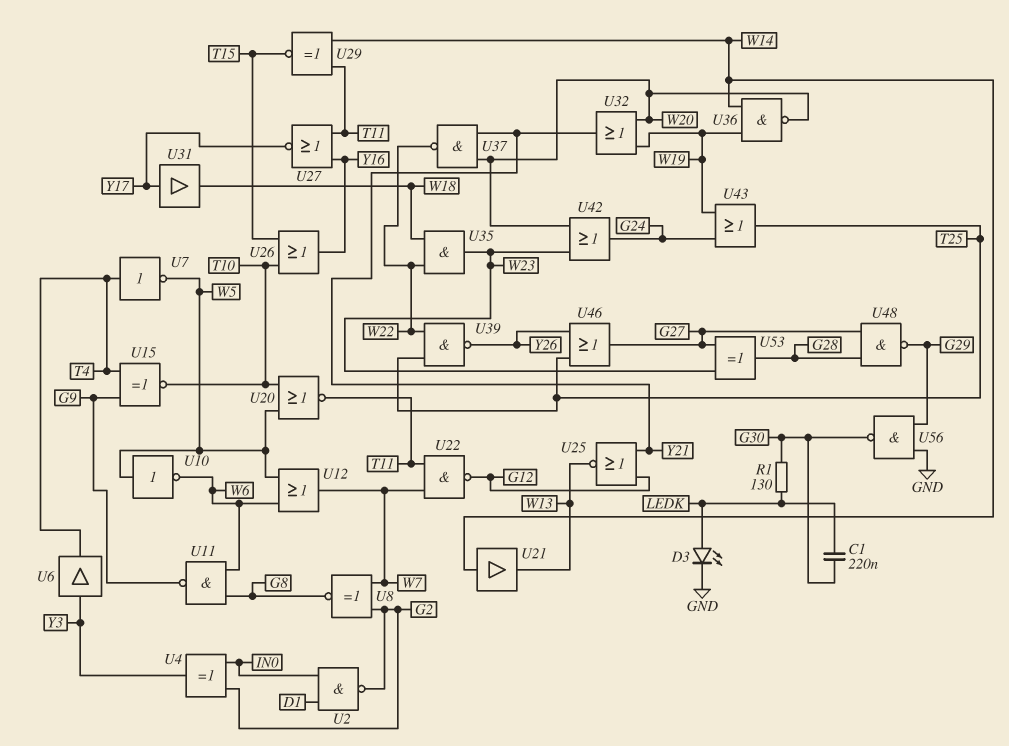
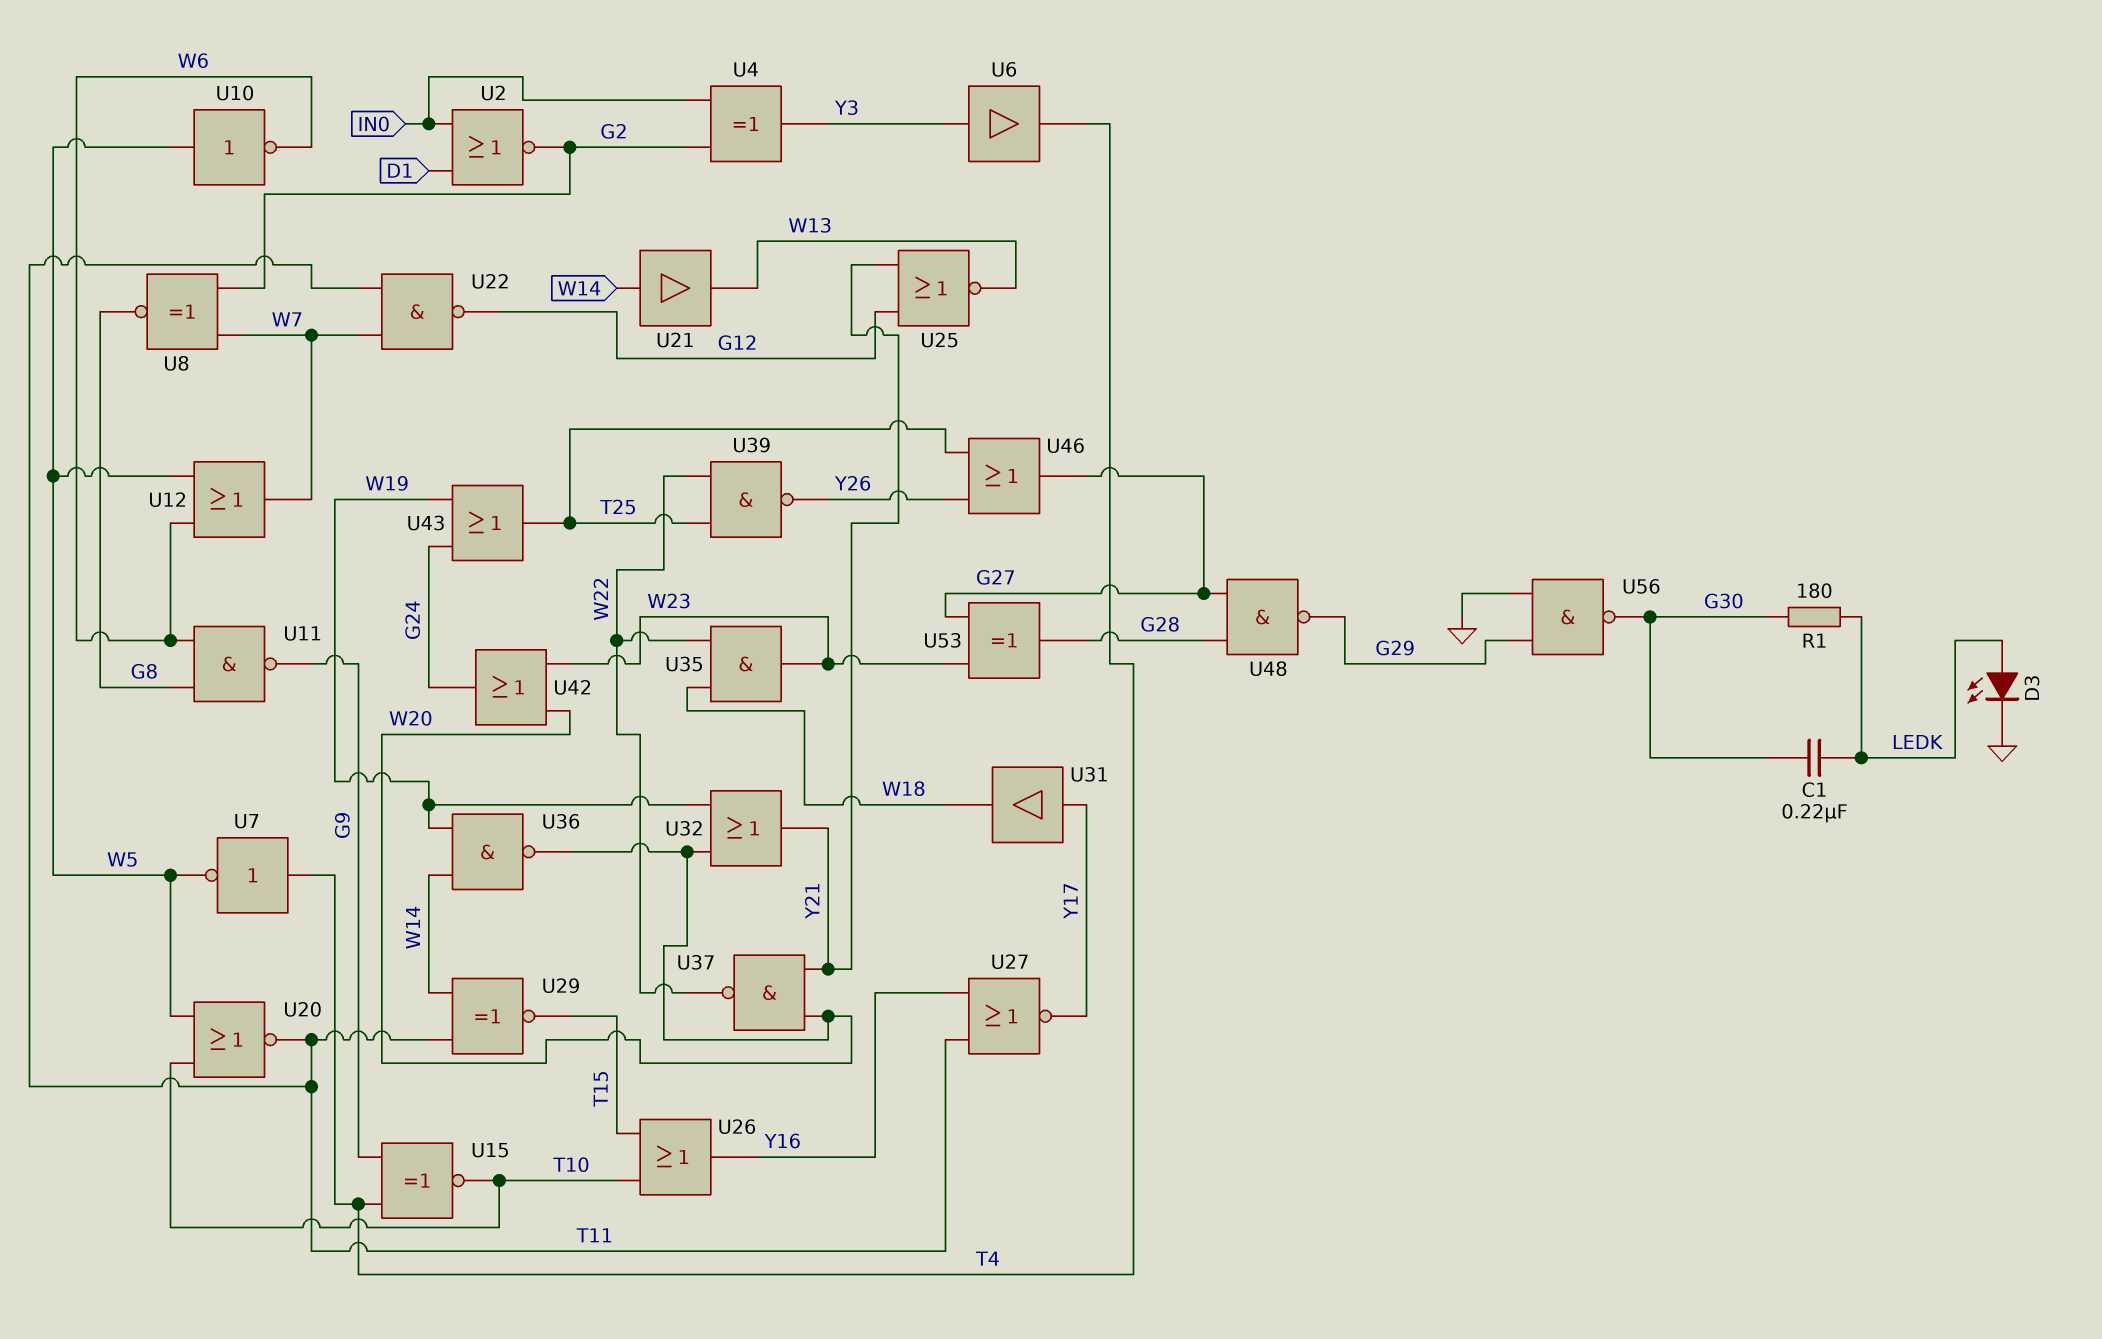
R1: 130 (G30, LEDK) -> 180 (G30, LEDK)
U2: NAND (in D1, in IN0, out G2) -> NOR (in D1, in IN0, out G2)

